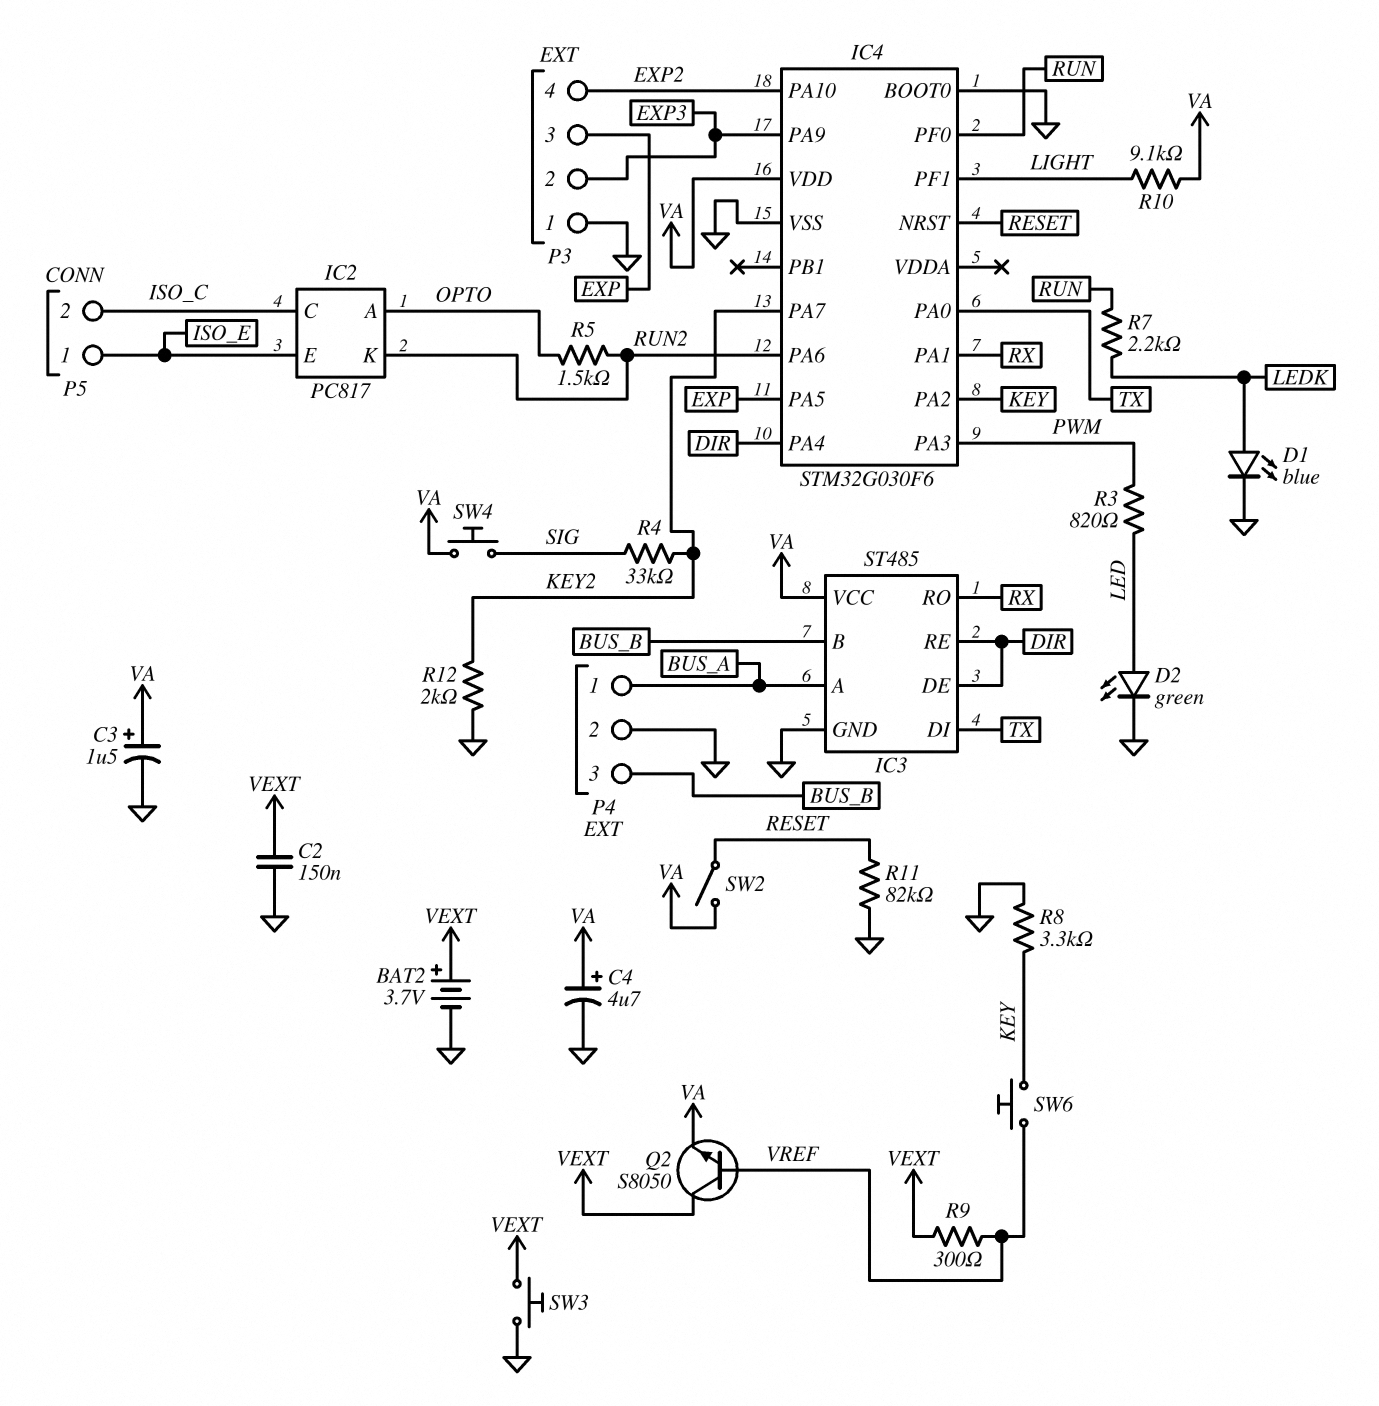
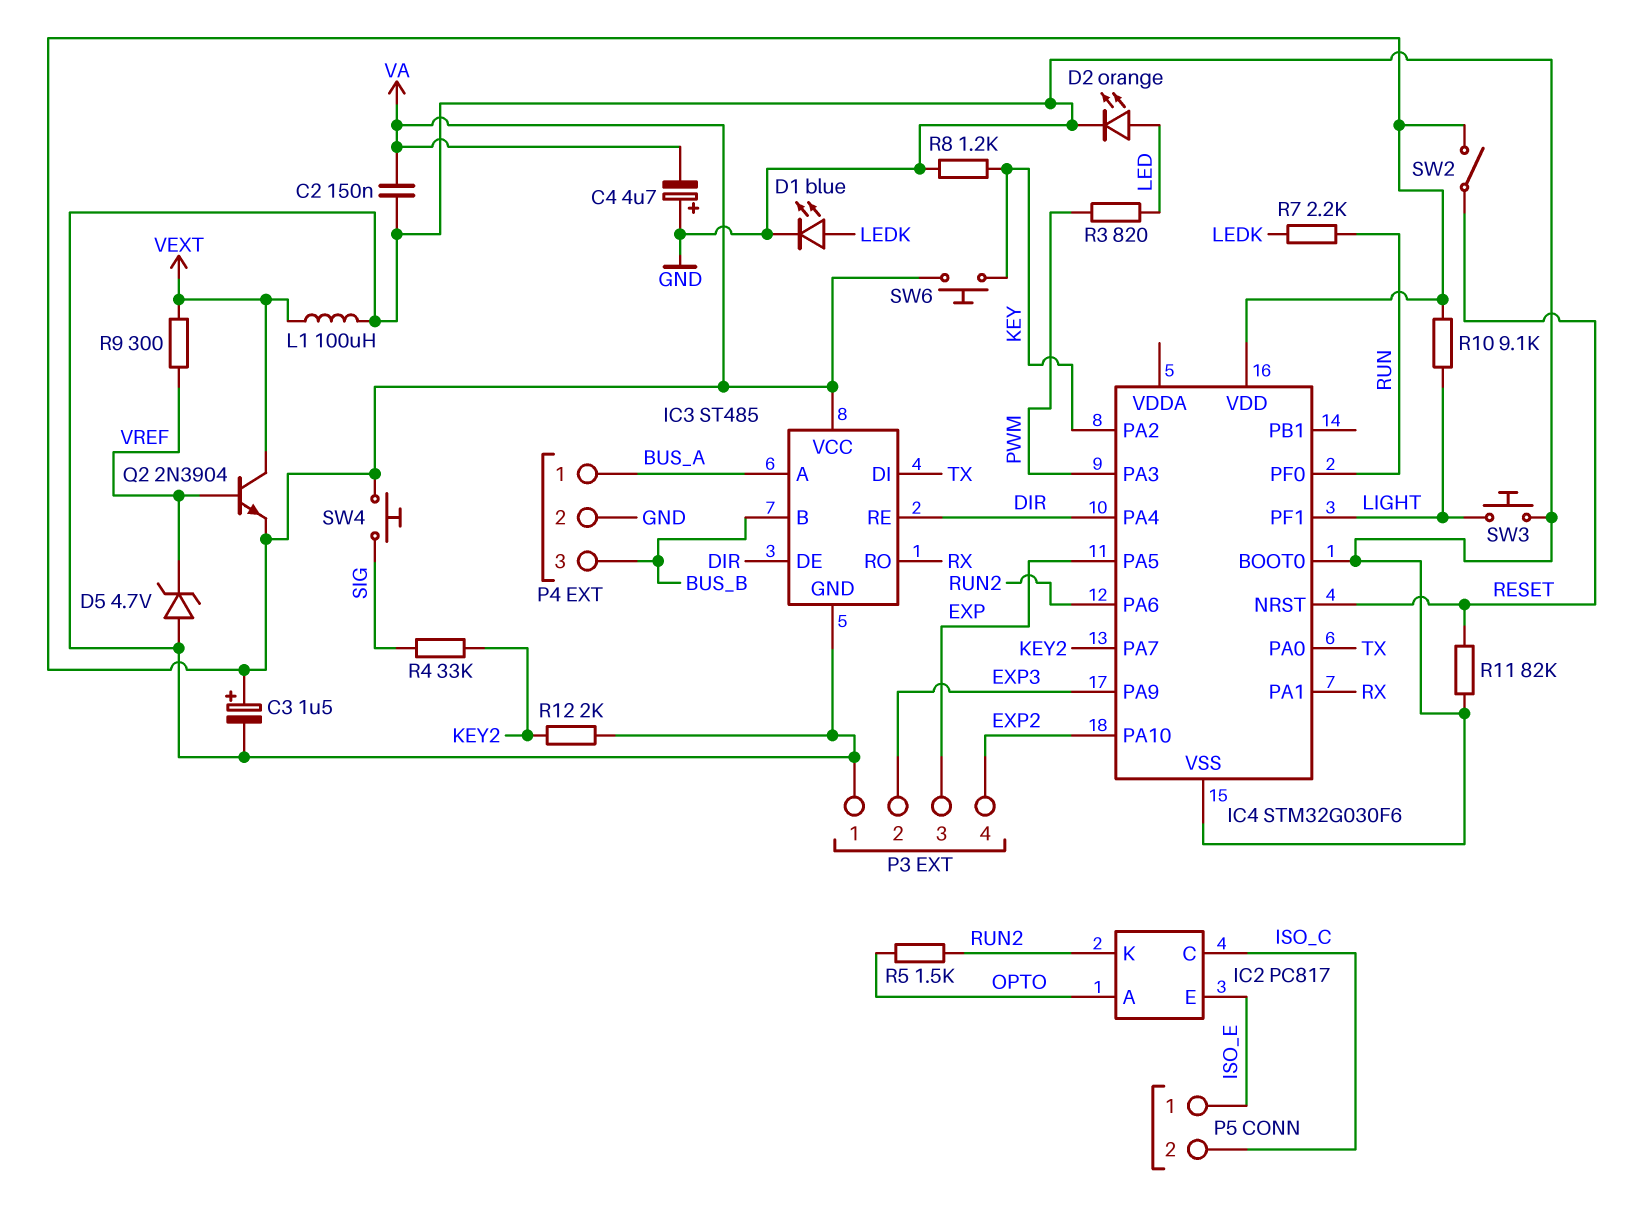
BAT2: 3.7V (plus VEXT, minus GND) -> none
C2: 150nF (GND, VEXT) -> 150nF (GND, VA)
C4: 4.7uF (plus VA, minus GND) -> 4.7uF (plus GND, minus VA)
D2: LED green (A LED, K GND) -> LED orange (A LED, K GND)
D5: none -> zener 4.7V (A GND, K VREF)
L1: none -> 100uH (GND, VEXT)
Q2: NPN S8050 (B VREF, C VEXT, E VA) -> NPN 2N3904 (B VREF, C VEXT, E VA)
R8: 3.3k (GND, KEY) -> 1.2k (GND, KEY)
SW3: button (GND, VEXT) -> button (GND, LIGHT)
SW6: button (KEY, VREF) -> button (KEY, VA)

